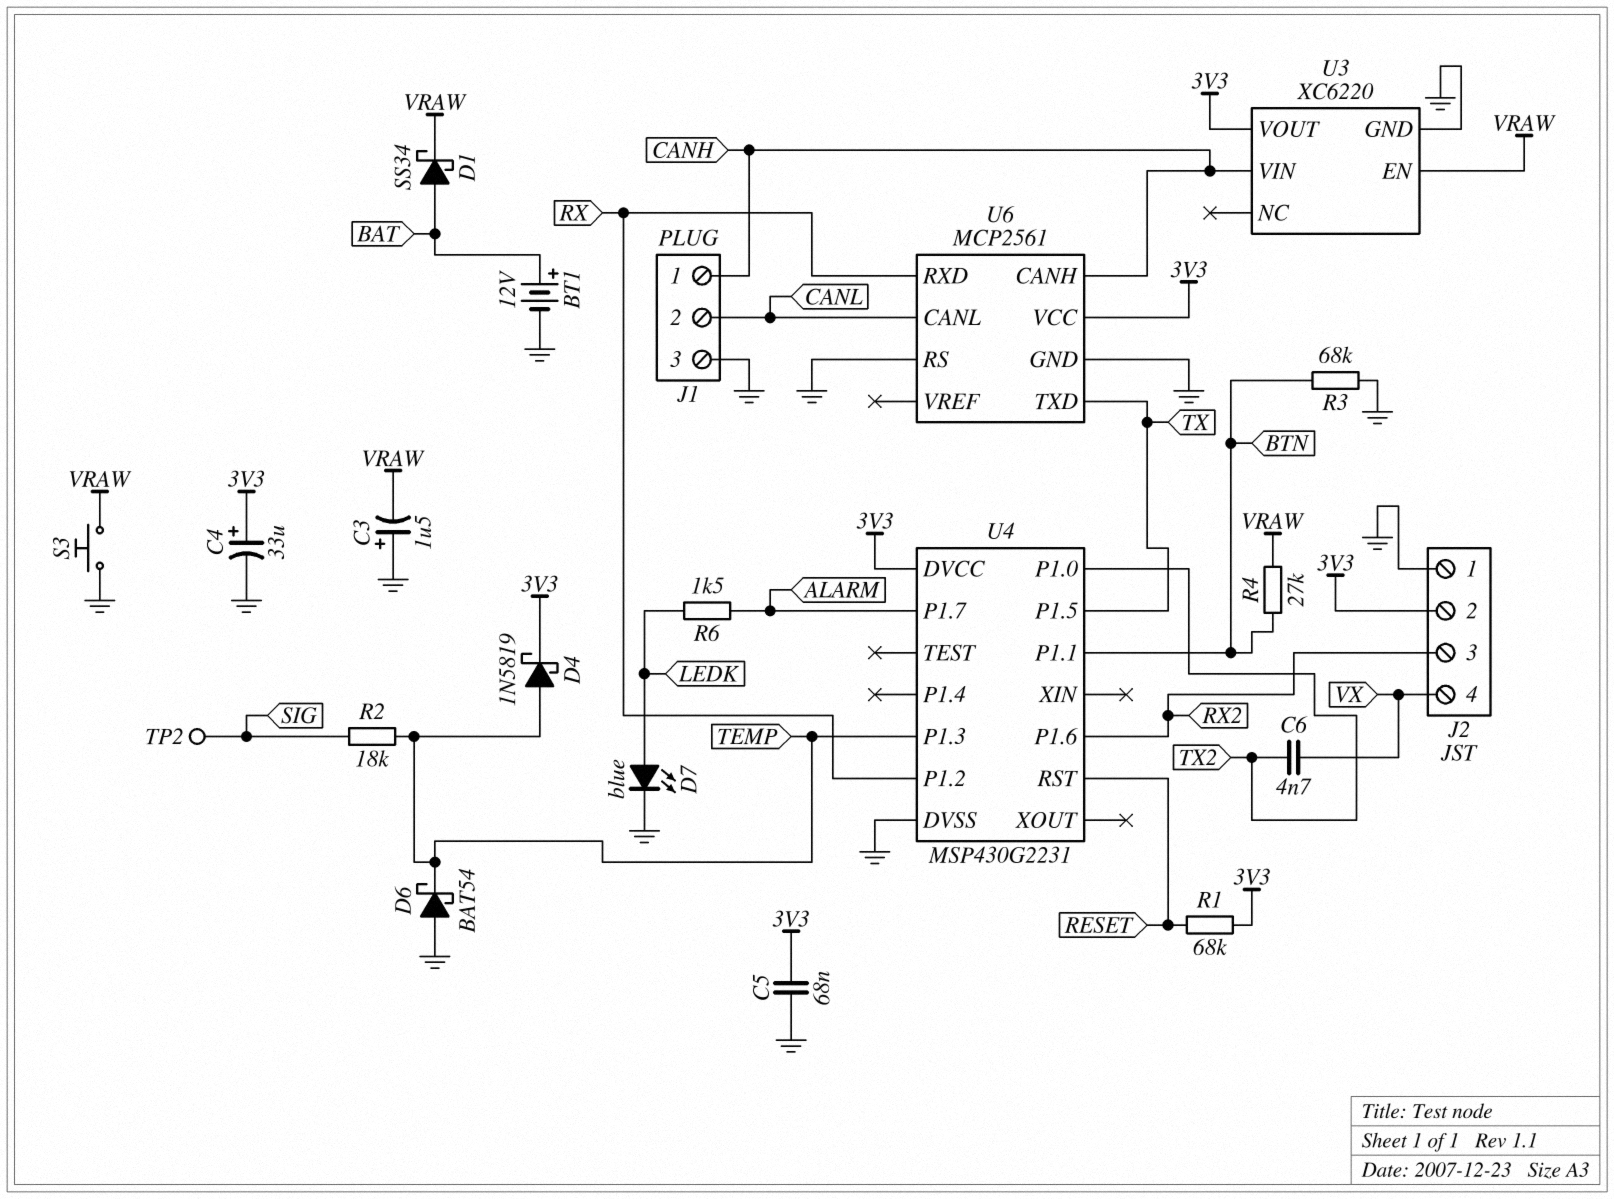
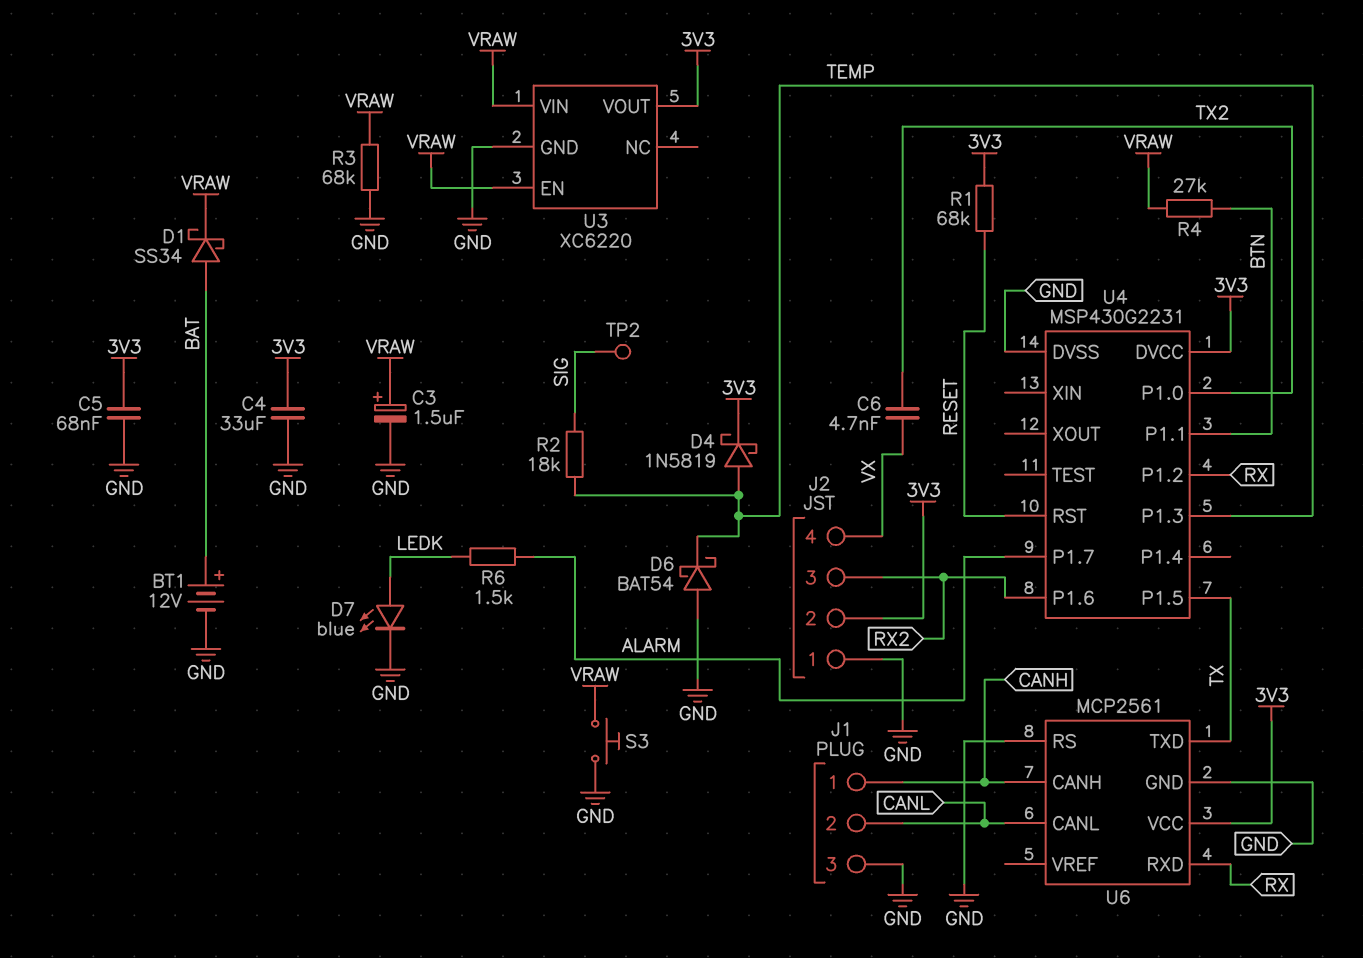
C3: 1.5uF (plus GND, minus VRAW) -> 1.5uF (plus VRAW, minus GND)
C4: 33uF (plus 3V3, minus GND) -> 33uF (3V3, GND)
R3: 68k (BTN, GND) -> 68k (GND, VRAW)
U3 pin VIN: CANH -> VRAW

